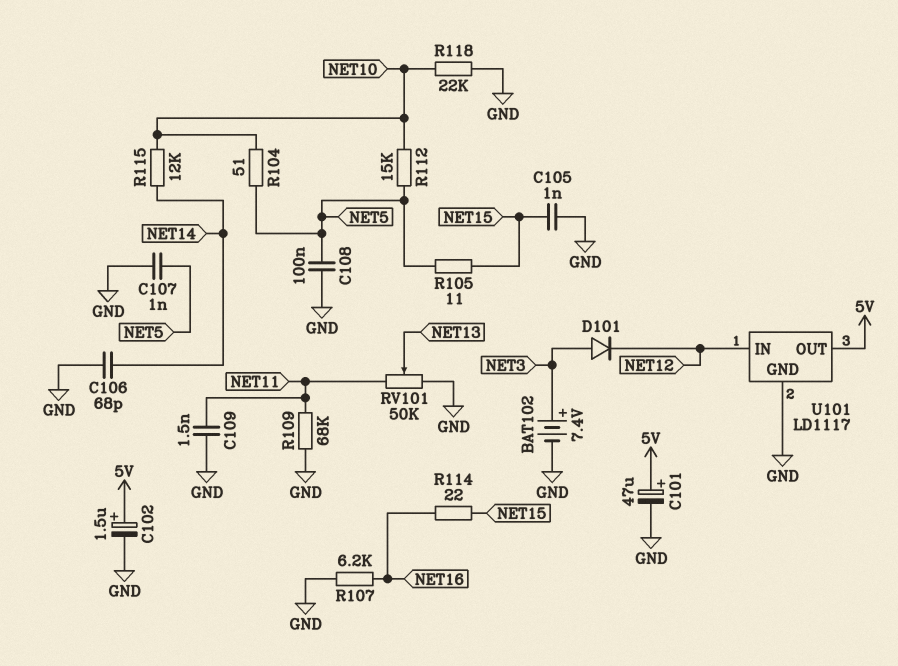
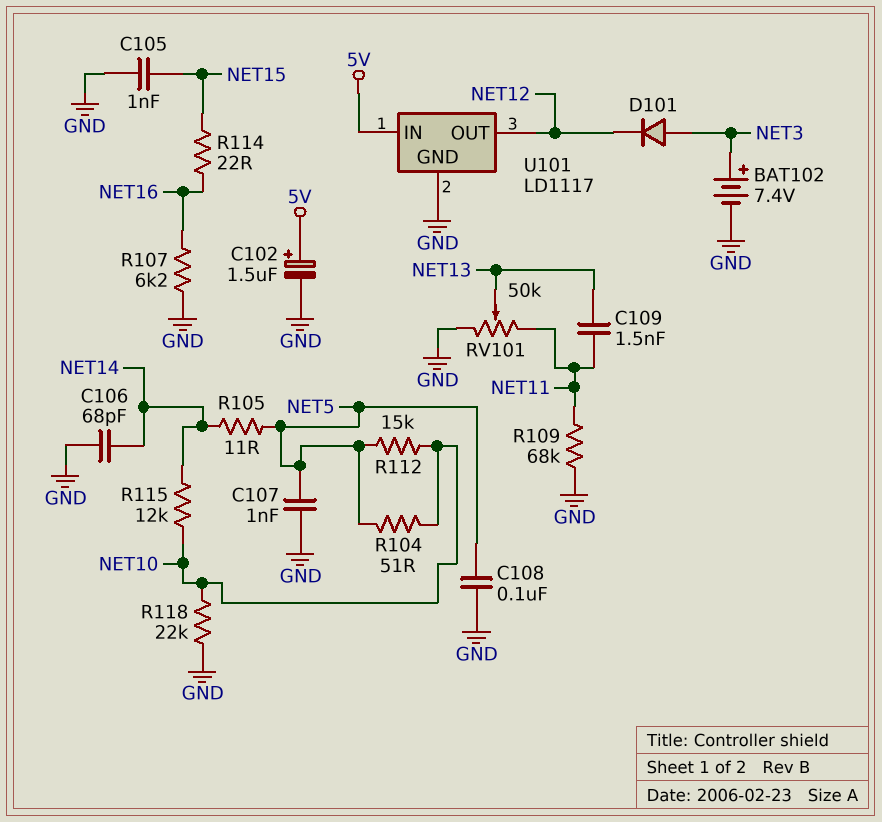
C101: 47uF (plus 5V, minus GND) -> none
C109: 1.5nF (GND, NET11) -> 1.5nF (NET11, NET13)
R105: 11 (NET5, NET15) -> 11 (NET5, NET14)
U101 pin IN: NET12 -> 5V
U101 pin OUT: 5V -> NET12

